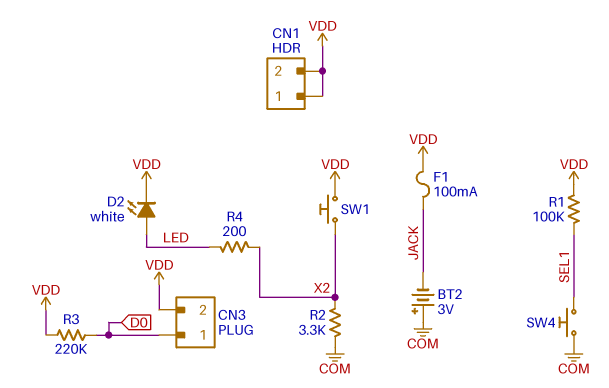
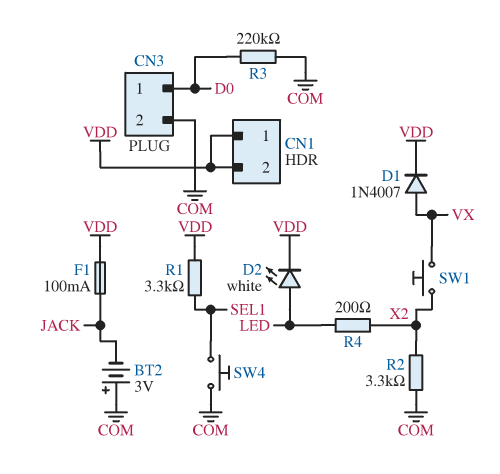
CN3 pin 2: VDD -> COM
D1: none -> diode 1N4007 (A VX, K VDD)
R1: 100k (SEL1, VDD) -> 3.3k (SEL1, VDD)
R3: 220k (D0, VDD) -> 220k (COM, D0)
SW1: button (VDD, X2) -> button (VX, X2)

